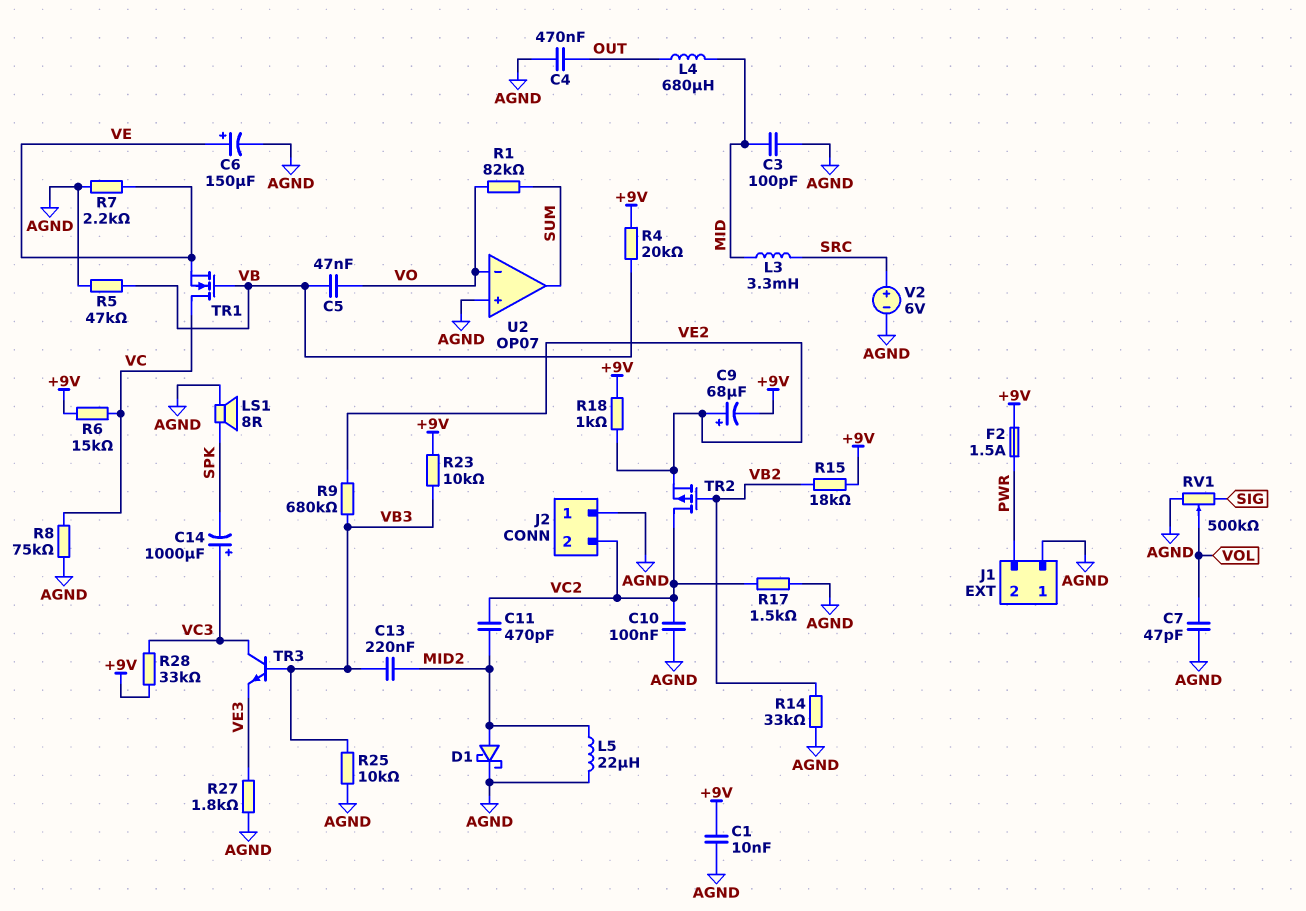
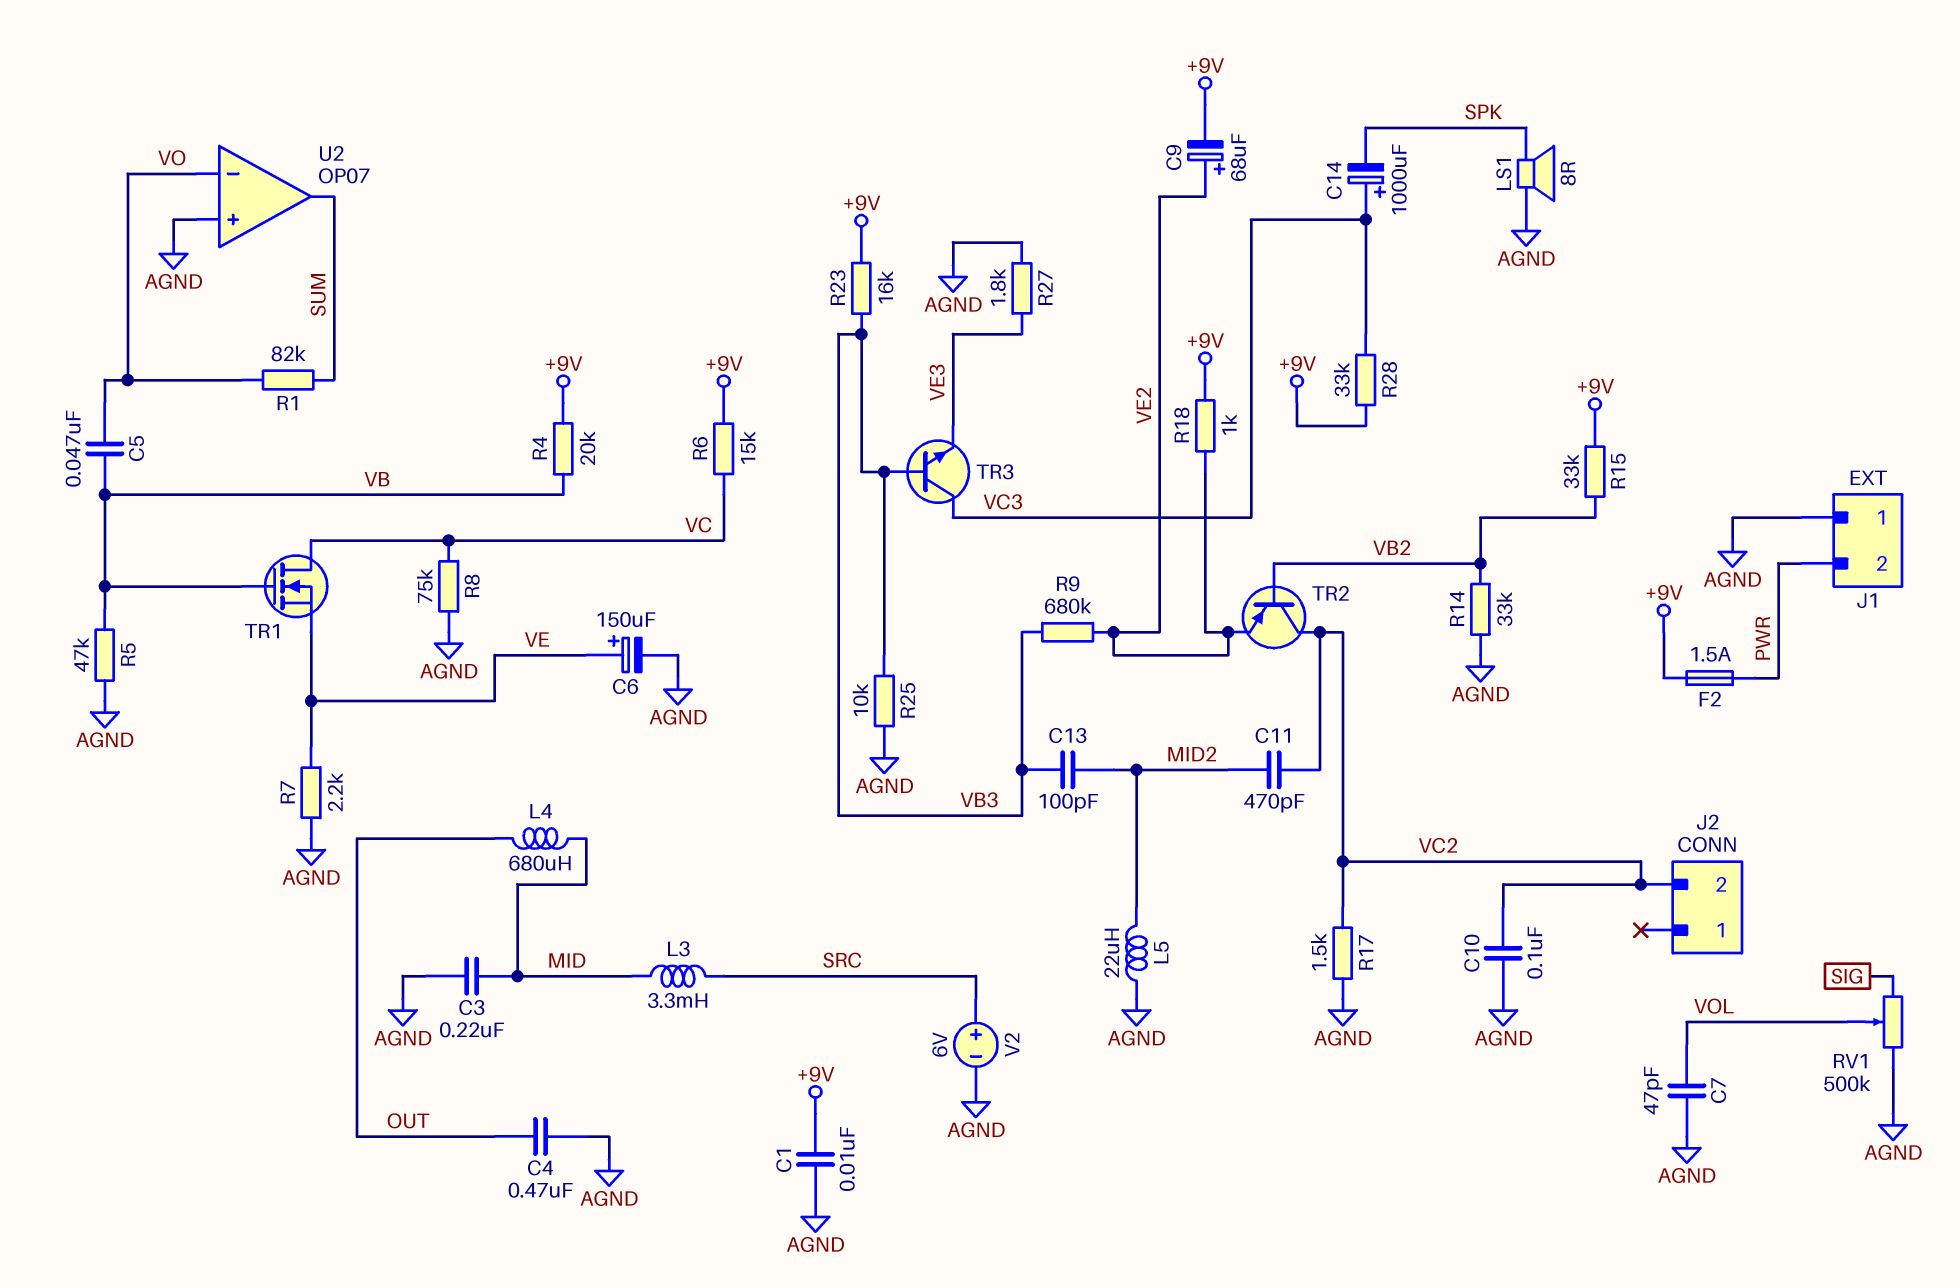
C3: 100pF (AGND, MID) -> 220nF (AGND, MID)
C13: 220nF (MID2, VB3) -> 100pF (MID2, VB3)
D1: schottky (A MID2, K AGND) -> none
J2 pin 1: AGND -> none
R15: 18k (+9V, VB2) -> 33k (+9V, VB2)
R23: 10k (+9V, VB3) -> 16k (+9V, VB3)
TR2: PMOS (G VB2, D VC2, S VE2) -> PNP (B VB2, C VC2, E VE2)

